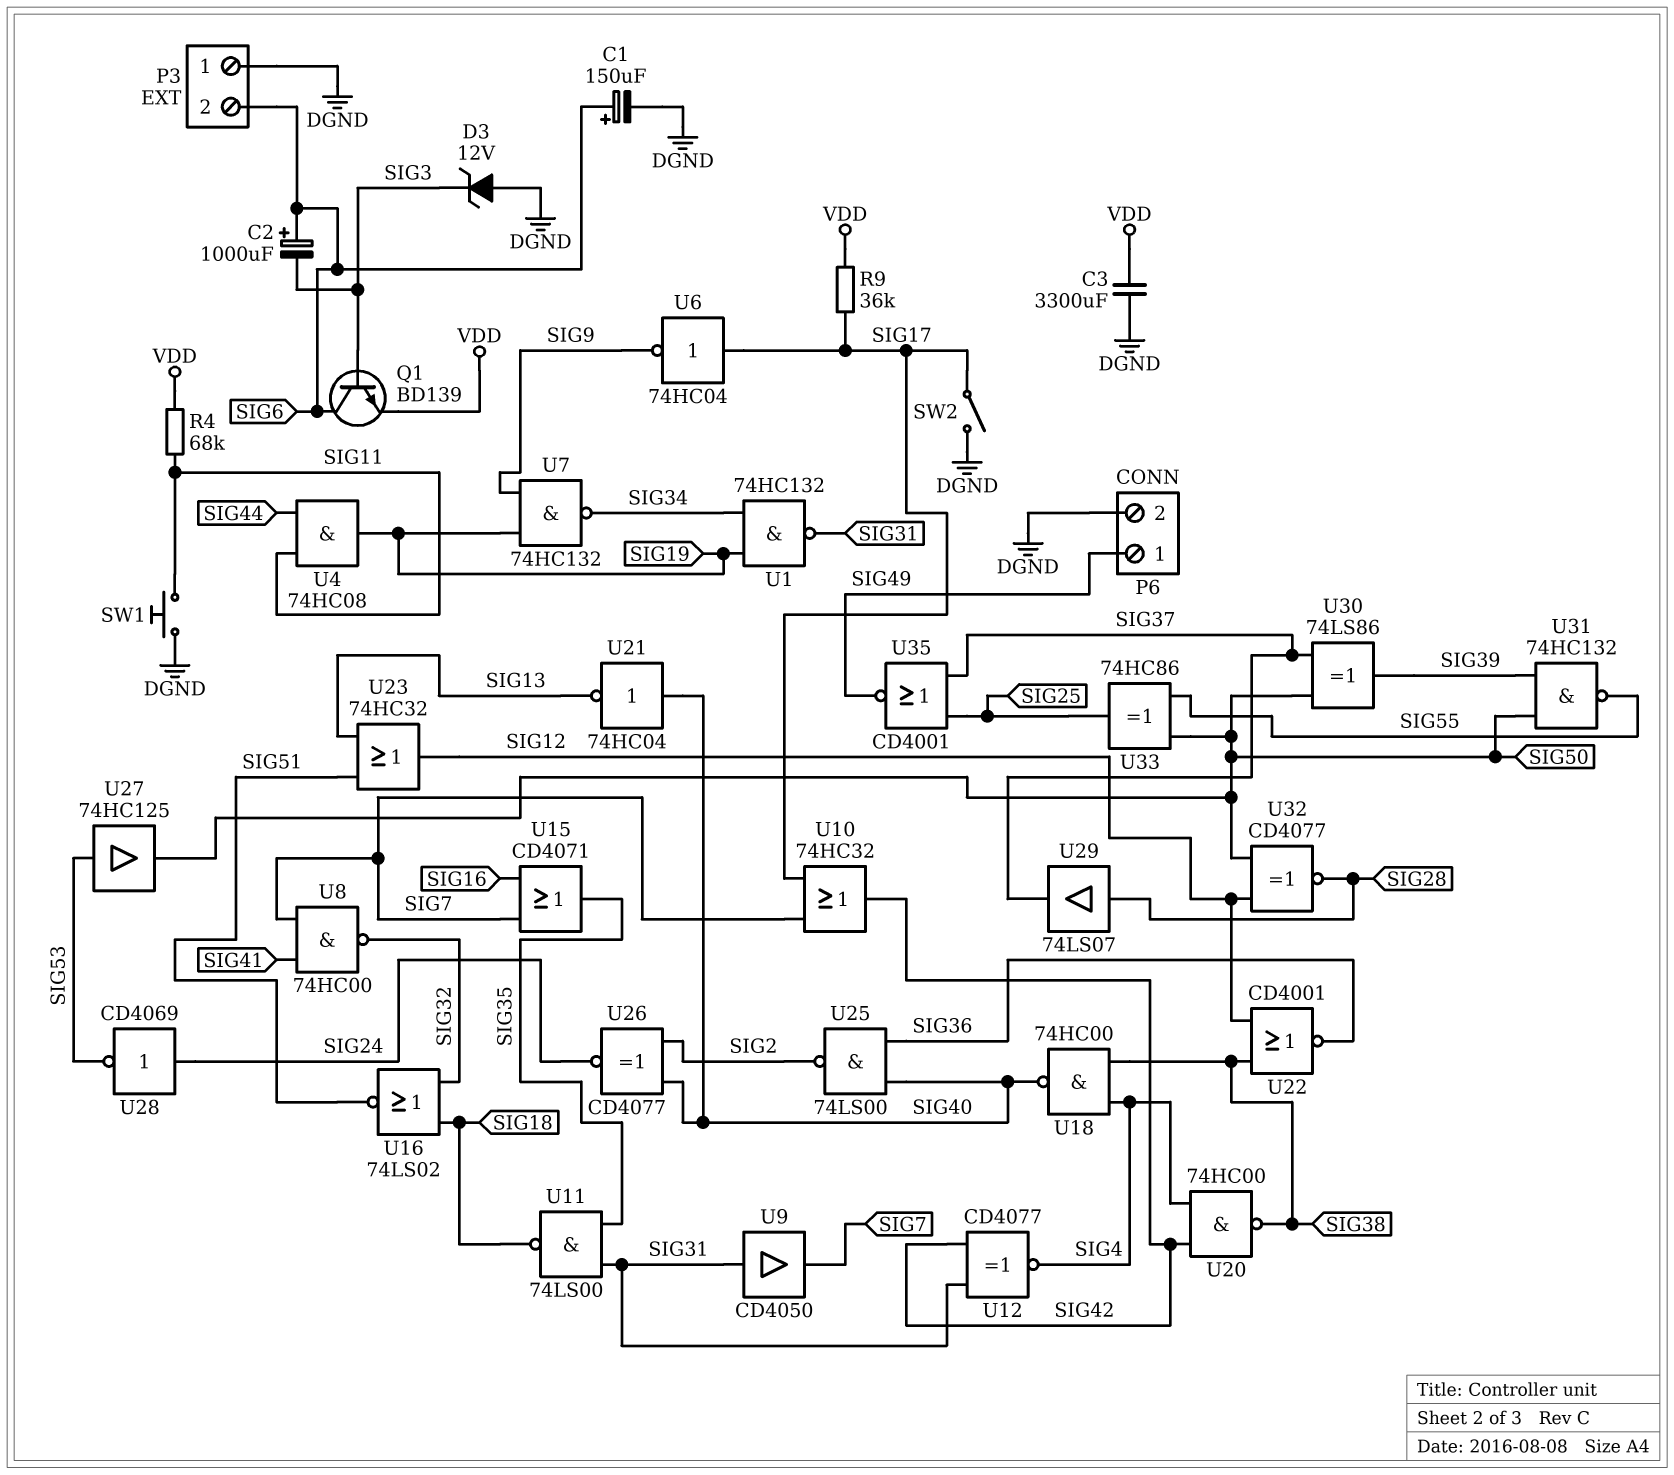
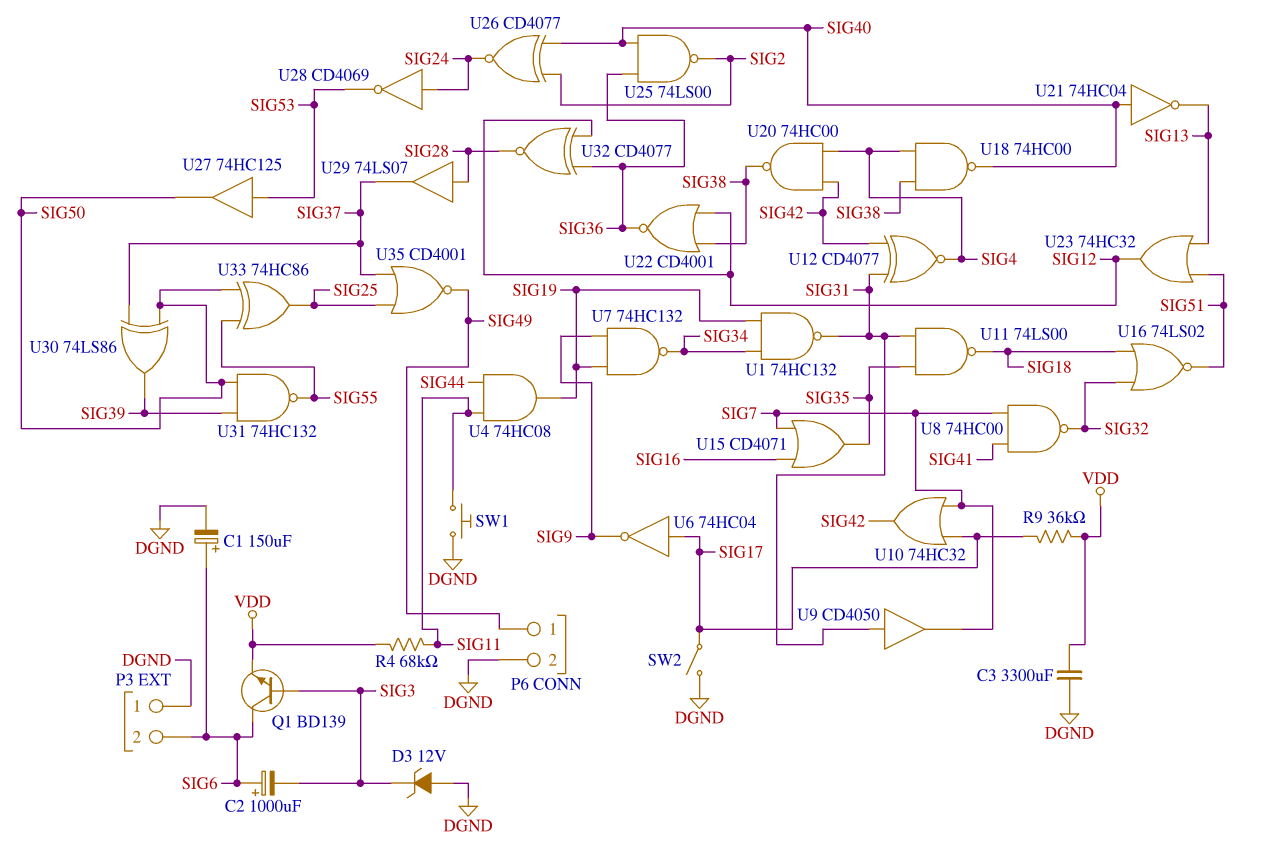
U32: XNOR CD4077 (in SIG12, in SIG50, out SIG28) -> XNOR CD4077 (in SIG12, in SIG36, out SIG28)

